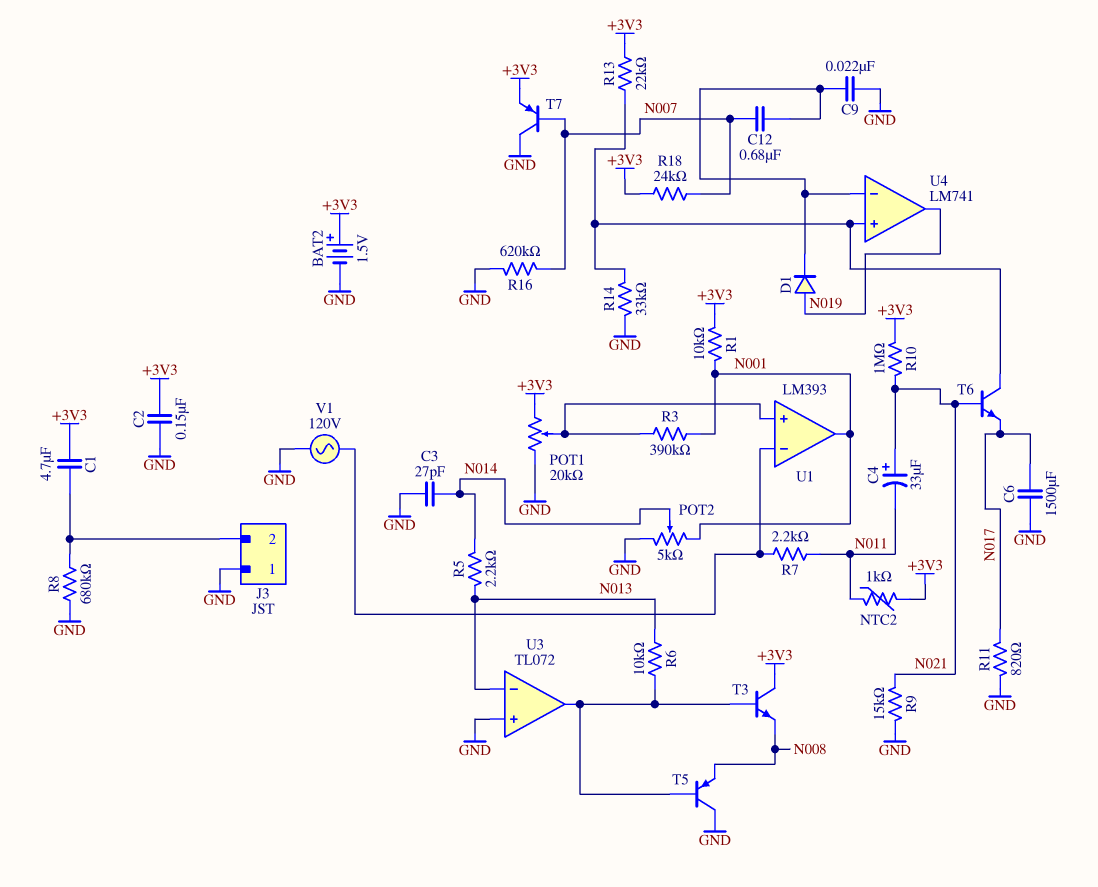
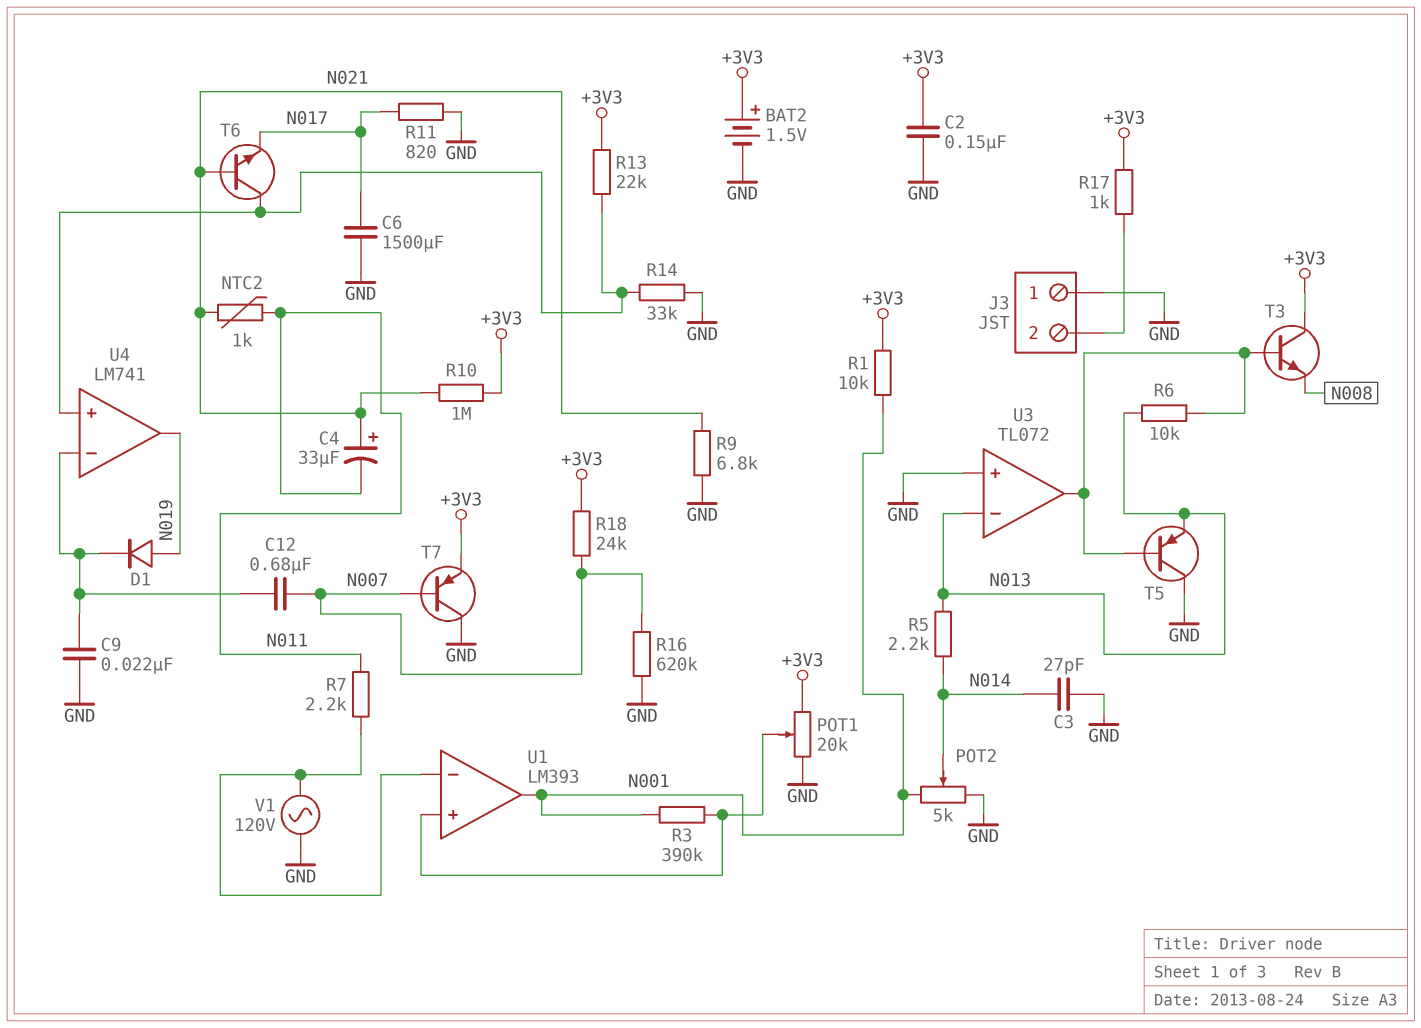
C1: 4.7uF (+3V3, J3/2) -> none
NTC2: 1k (+3V3, N011) -> 1k (N011, N021)
R8: 680k (GND, J3/2) -> none
R9: 15k (GND, N021) -> 6.8k (GND, N021)
R17: none -> 1k (+3V3, J3/2)
T5: PNP (B U3/out, C GND, E N008) -> PNP (B U3/out, C GND, E N013)

